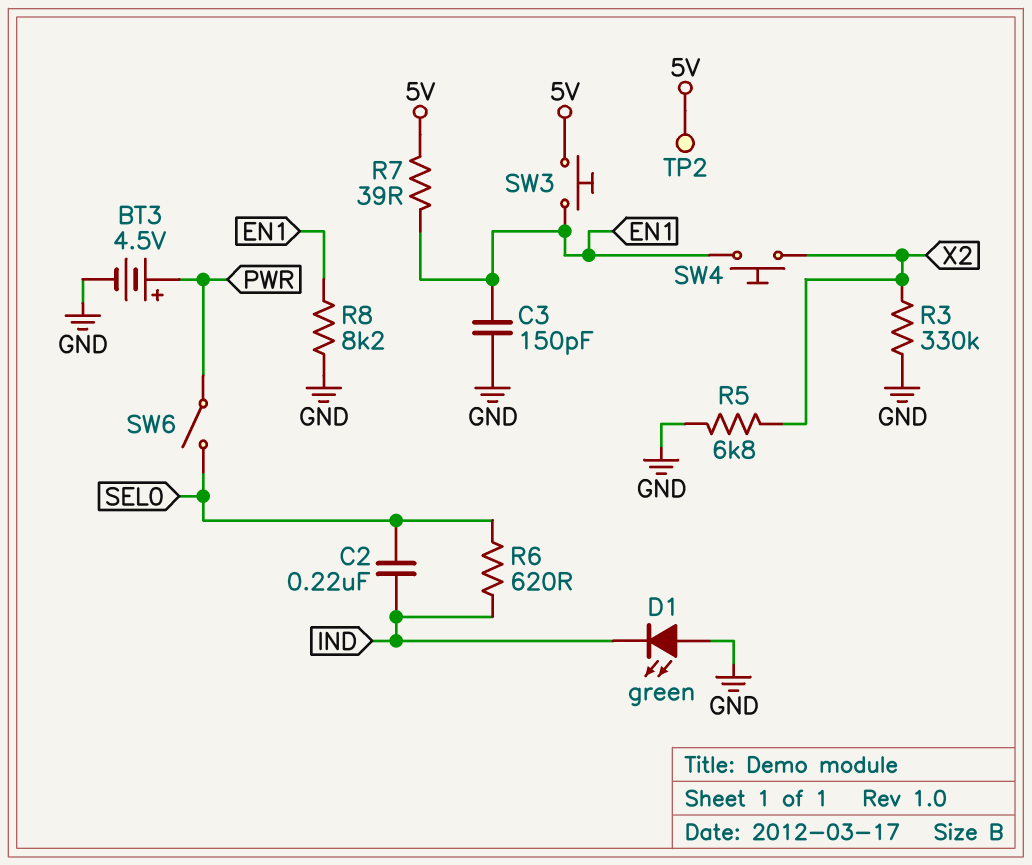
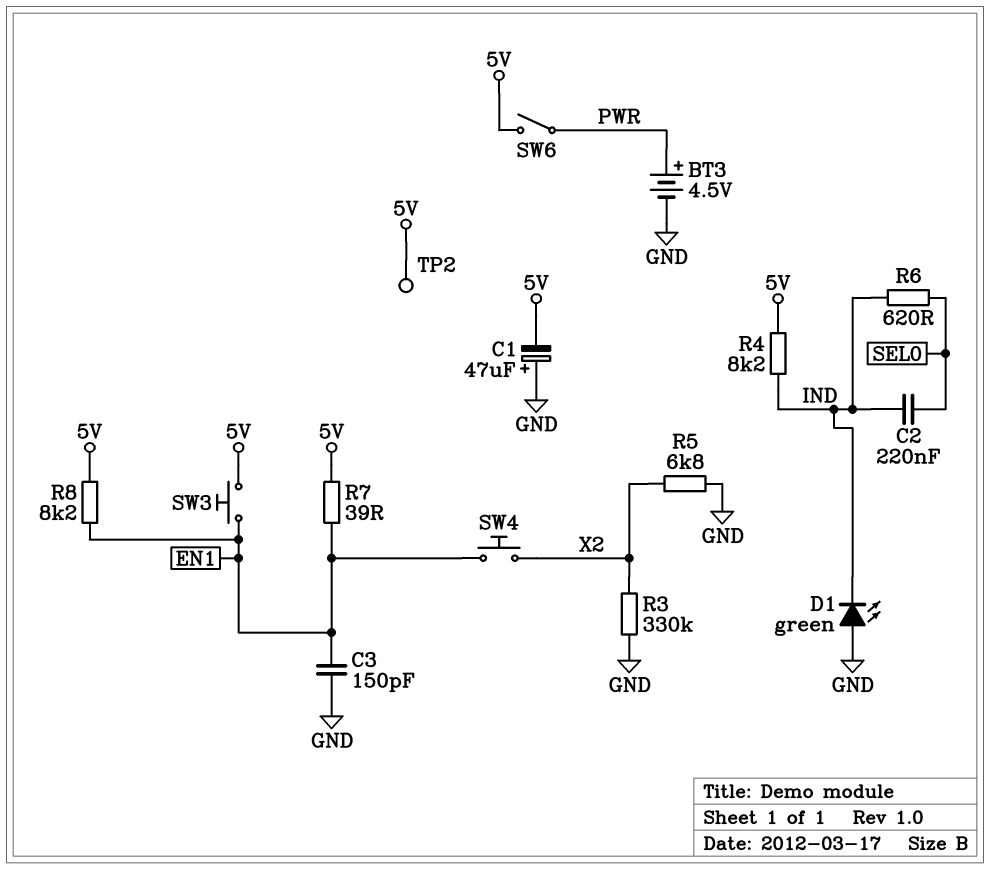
C1: none -> 47uF (plus GND, minus 5V)
R4: none -> 8.2k (5V, IND)
R8: 8.2k (EN1, GND) -> 8.2k (5V, EN1)
SW6: switch (PWR, SEL0) -> switch (5V, PWR)

